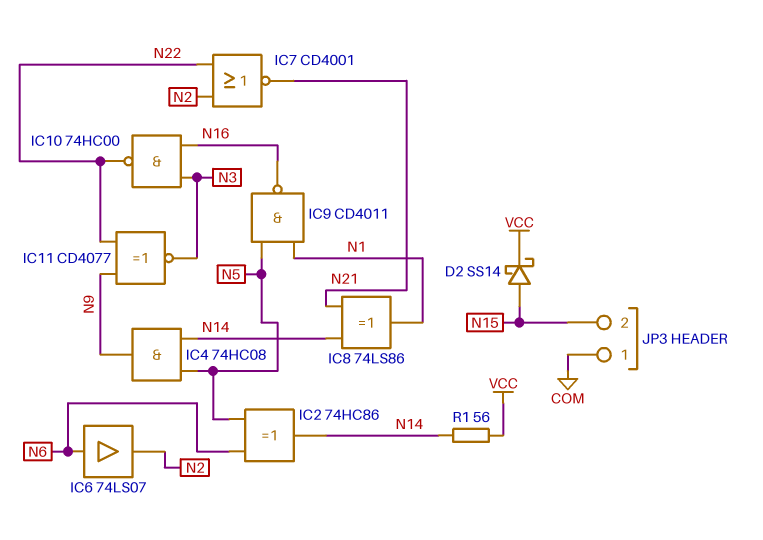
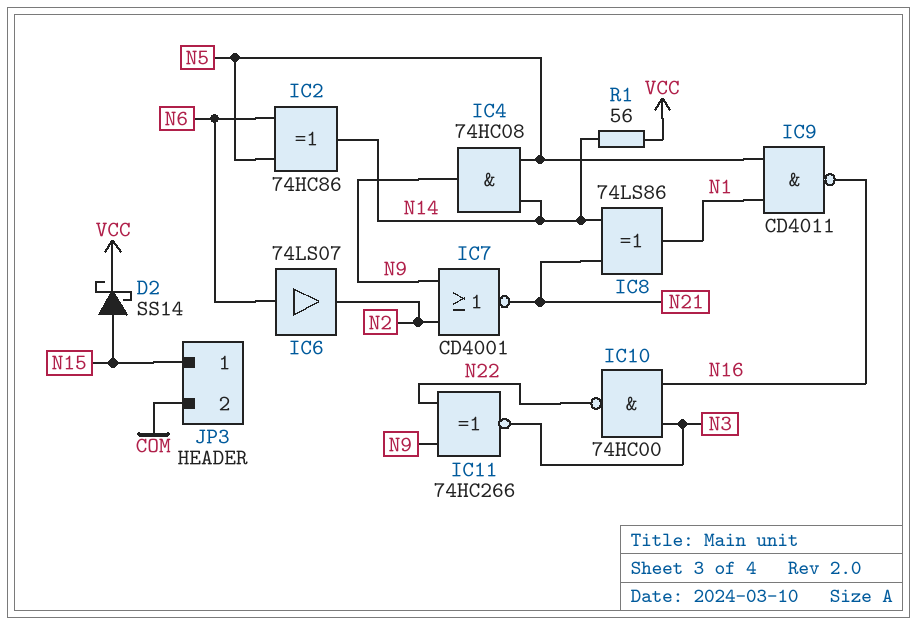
IC7: NOR CD4001 (in N2, in N22, out N21) -> NOR CD4001 (in N2, in N9, out N21)
IC11: XNOR CD4077 (in N9, in N22, out N3) -> XNOR 74HC266 (in N9, in N22, out N3)
JP3 pin 1: COM -> N15
JP3 pin 2: N15 -> COM

